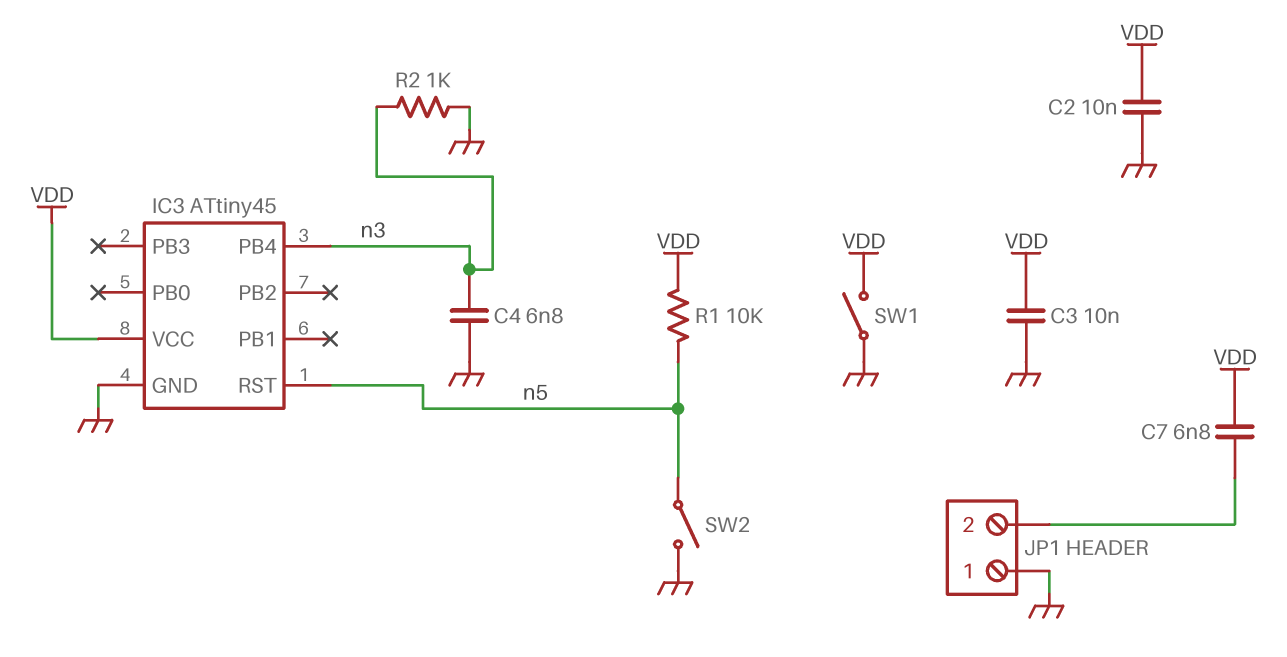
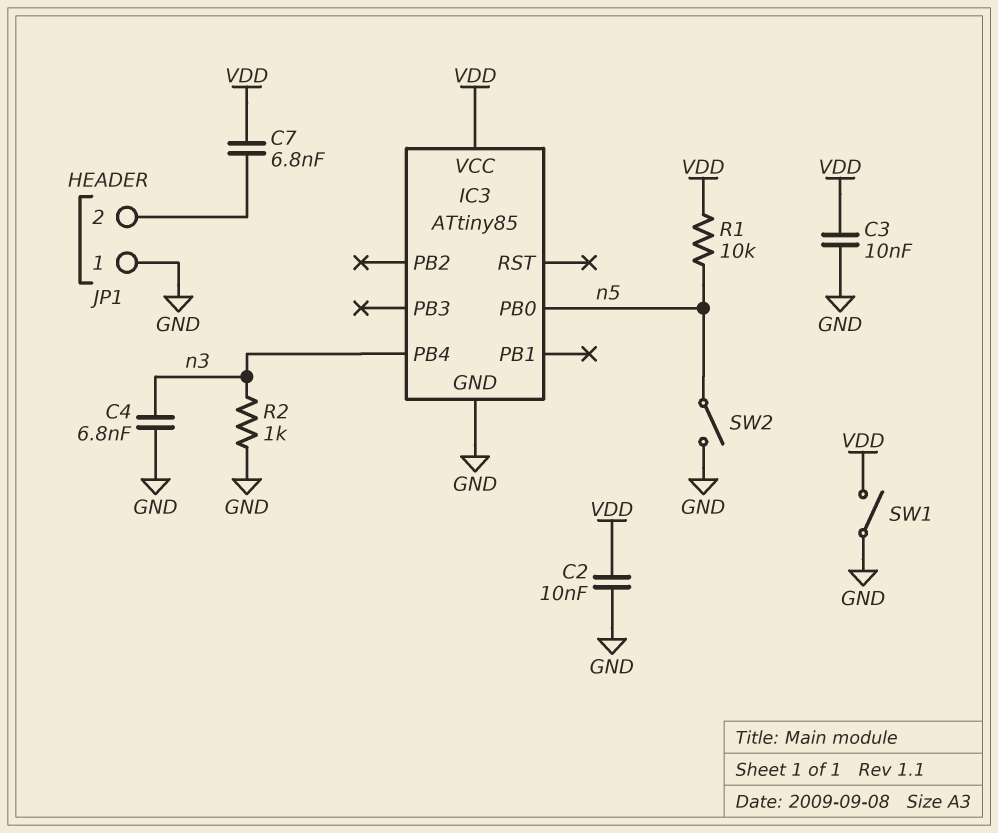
IC3: ATtiny45 -> ATtiny85
IC3 pin PB0: none -> n5
IC3 pin RST: n5 -> none

